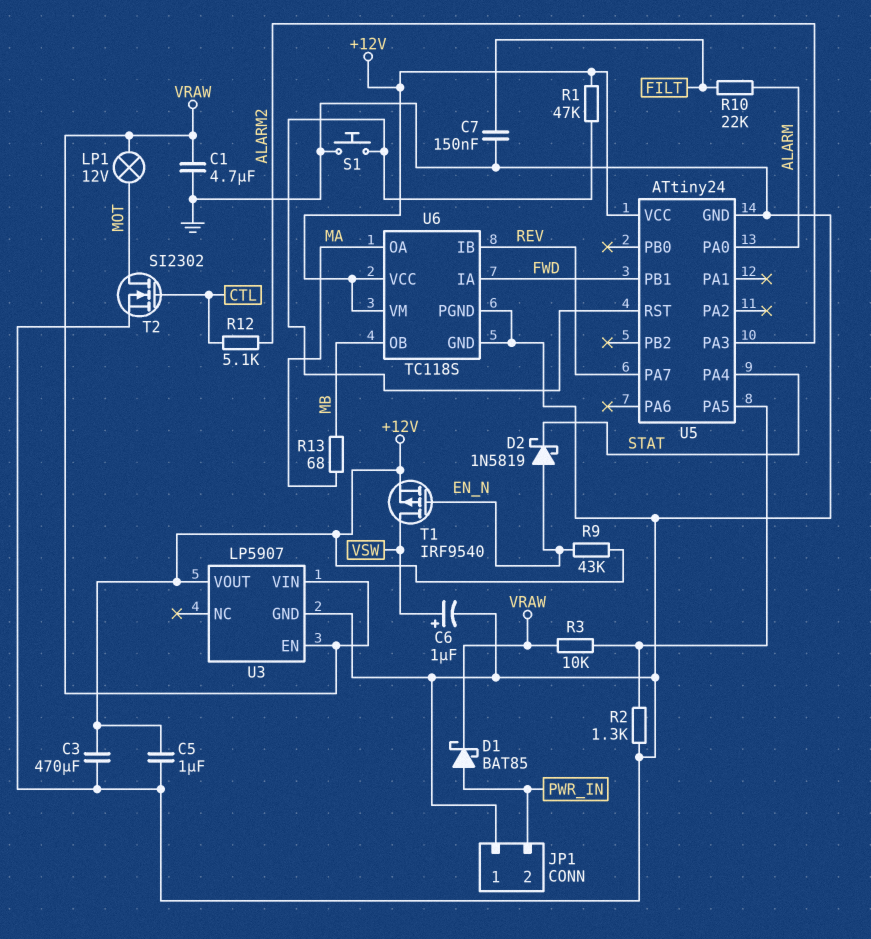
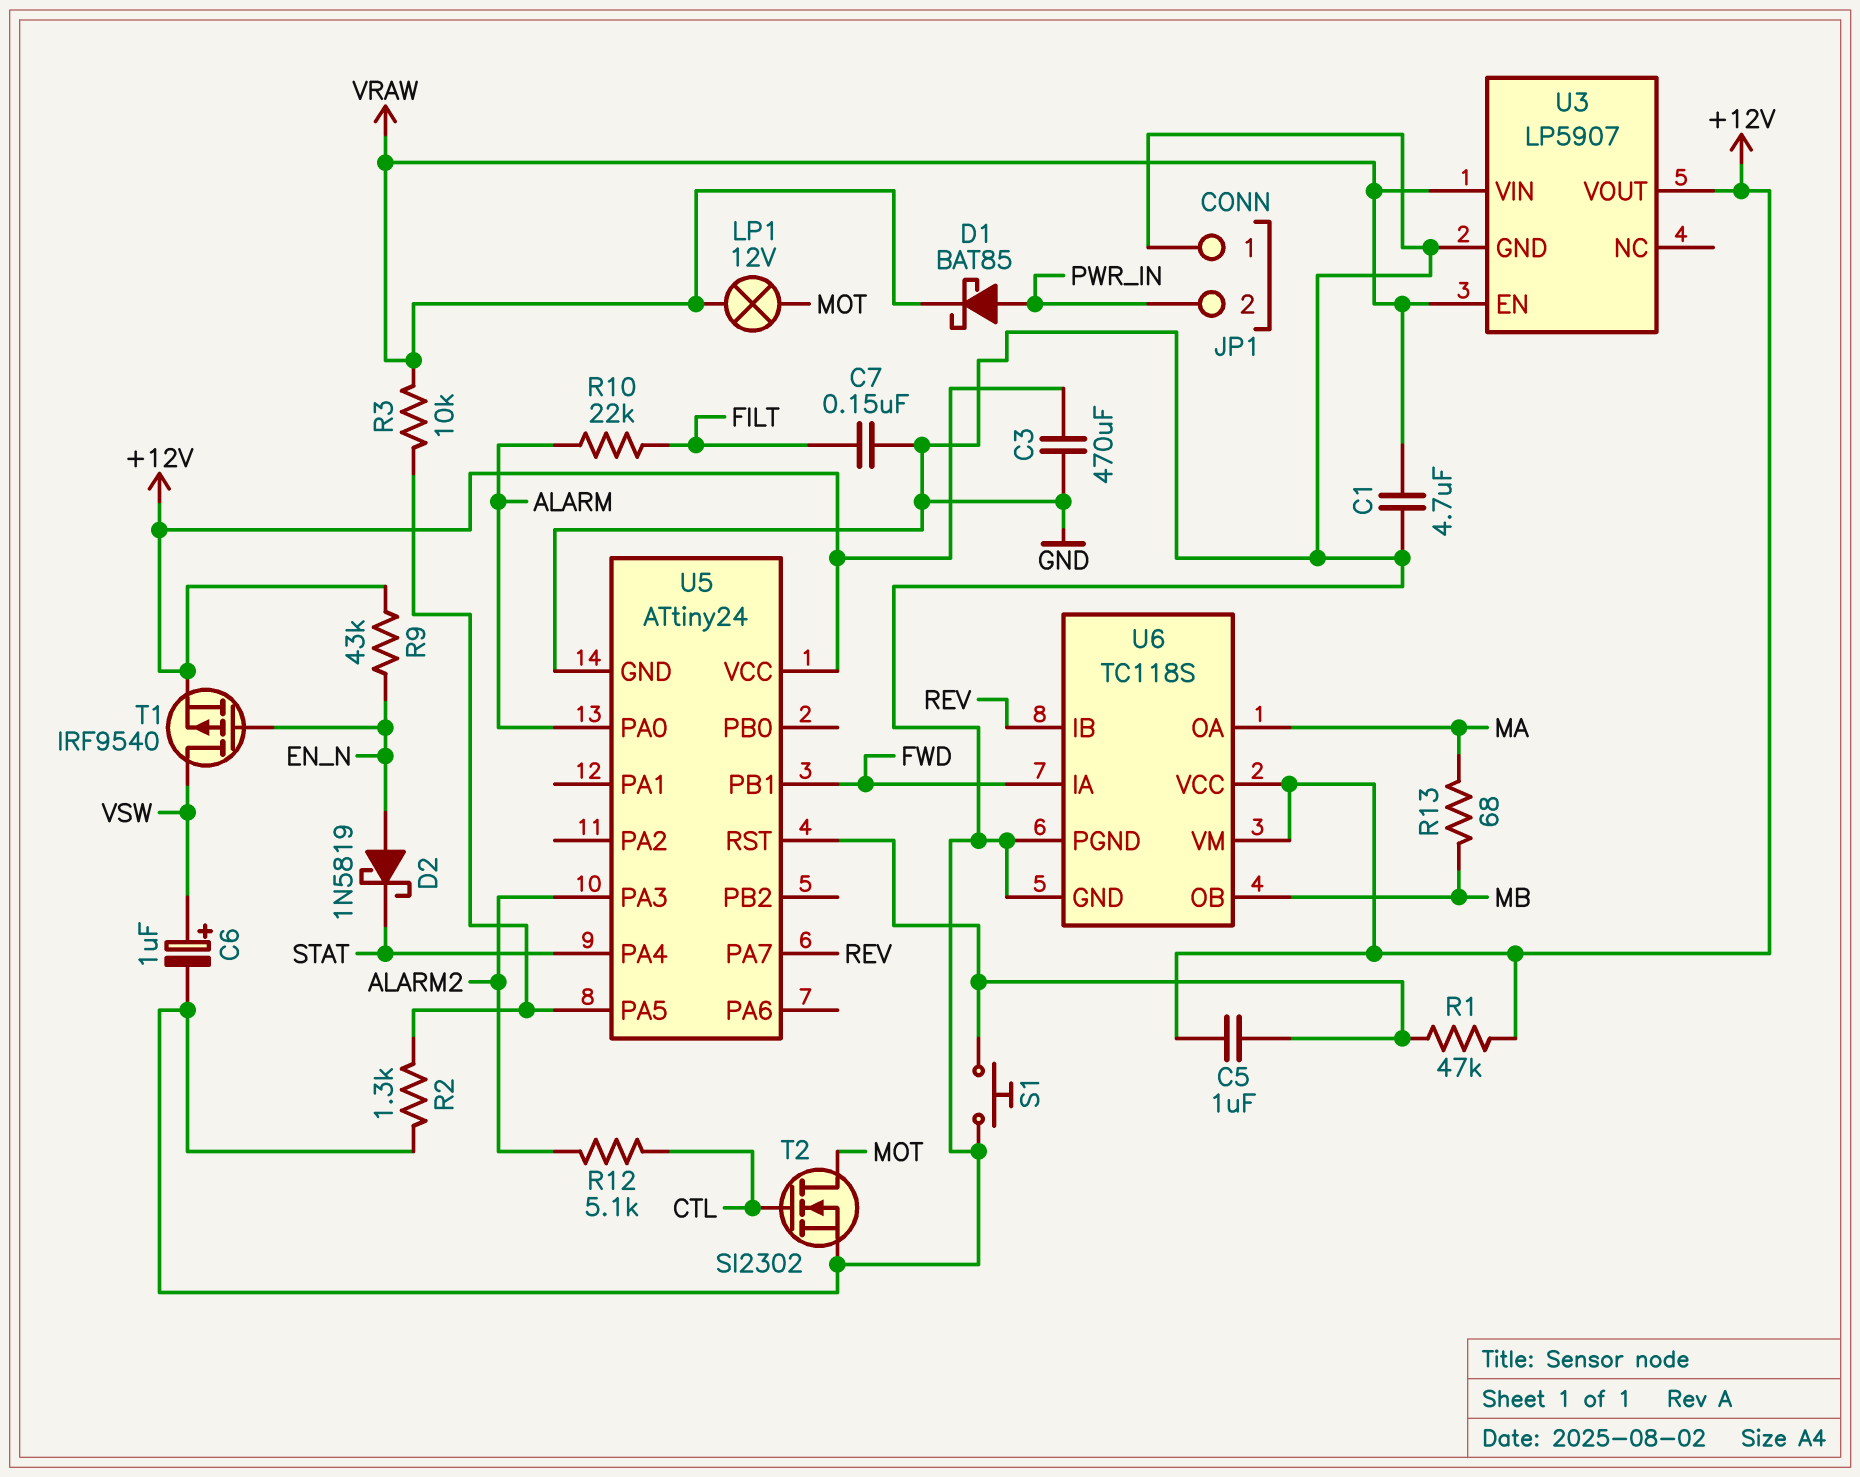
C5: 1uF (+12V, GND) -> 1uF (+12V, U5/RST)

